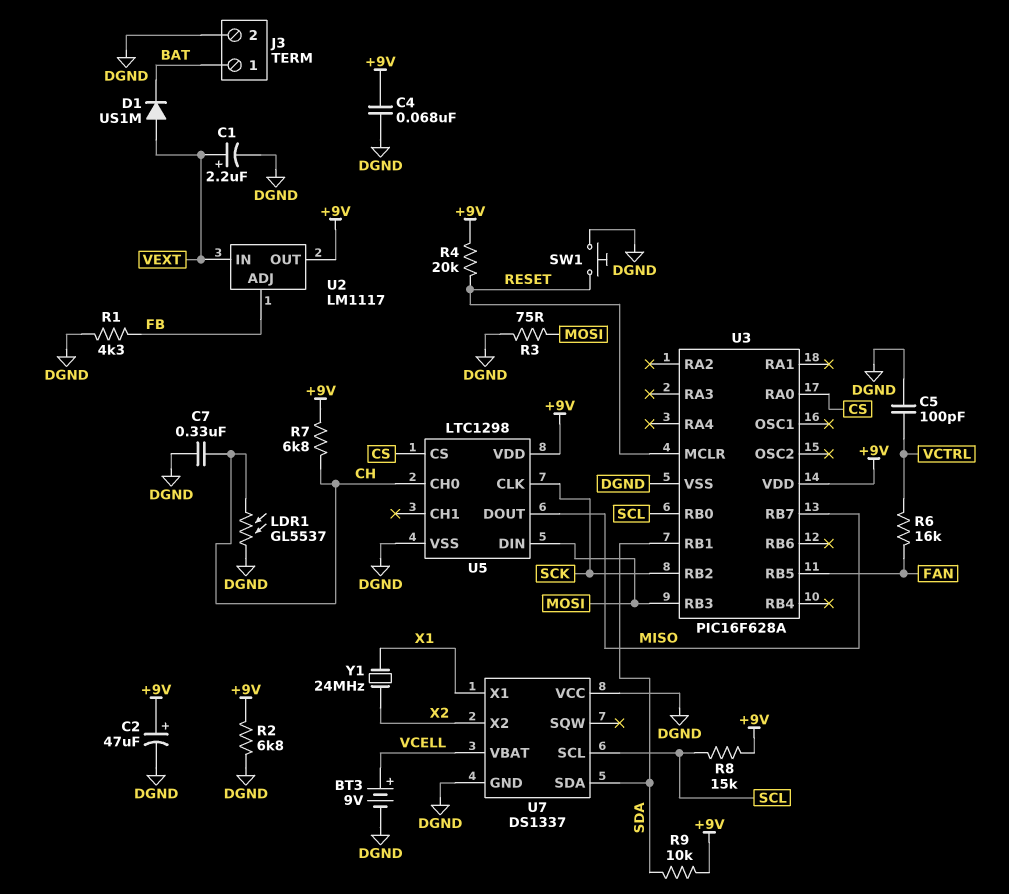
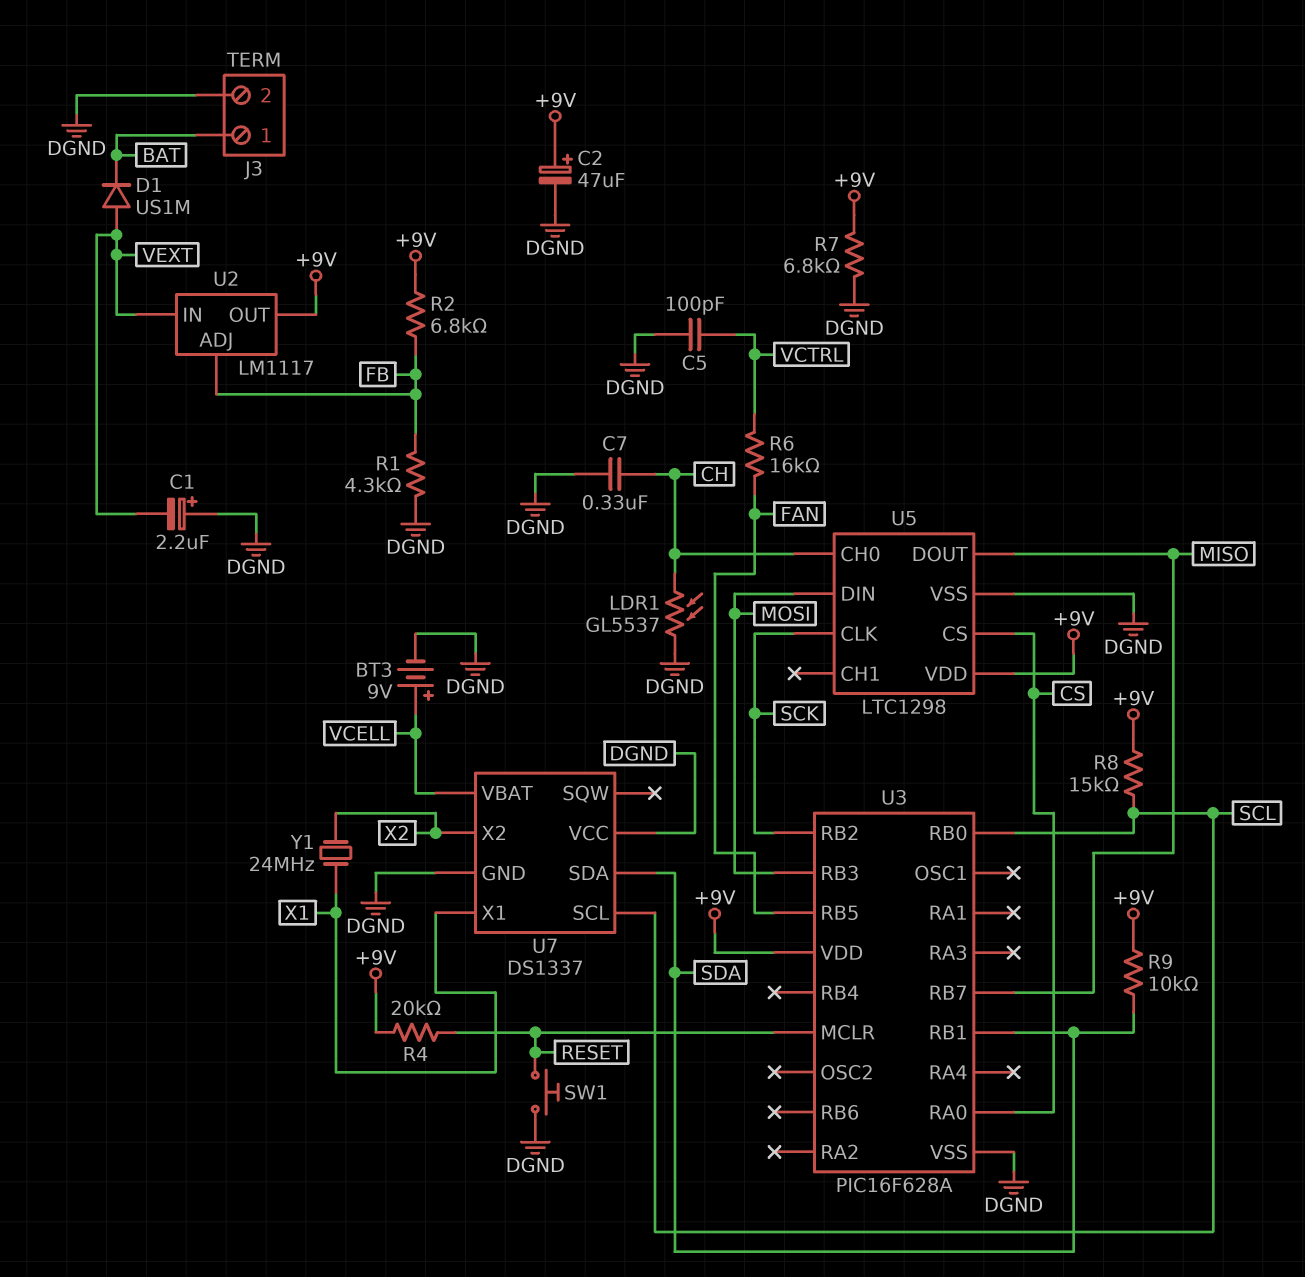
C1: 2.2uF (plus VEXT, minus DGND) -> 2.2uF (plus DGND, minus VEXT)
C4: 68nF (+9V, DGND) -> none
R2: 6.8k (+9V, DGND) -> 6.8k (+9V, FB)
R3: 75 (DGND, MOSI) -> none
R7: 6.8k (+9V, CH) -> 6.8k (+9V, DGND)

